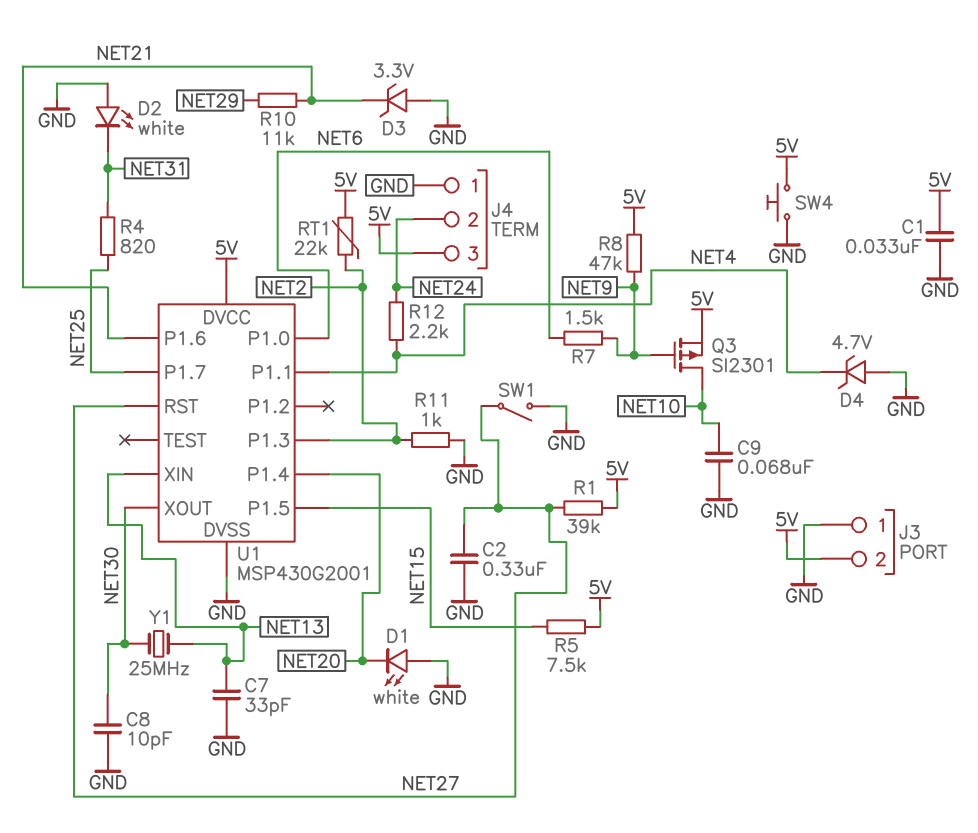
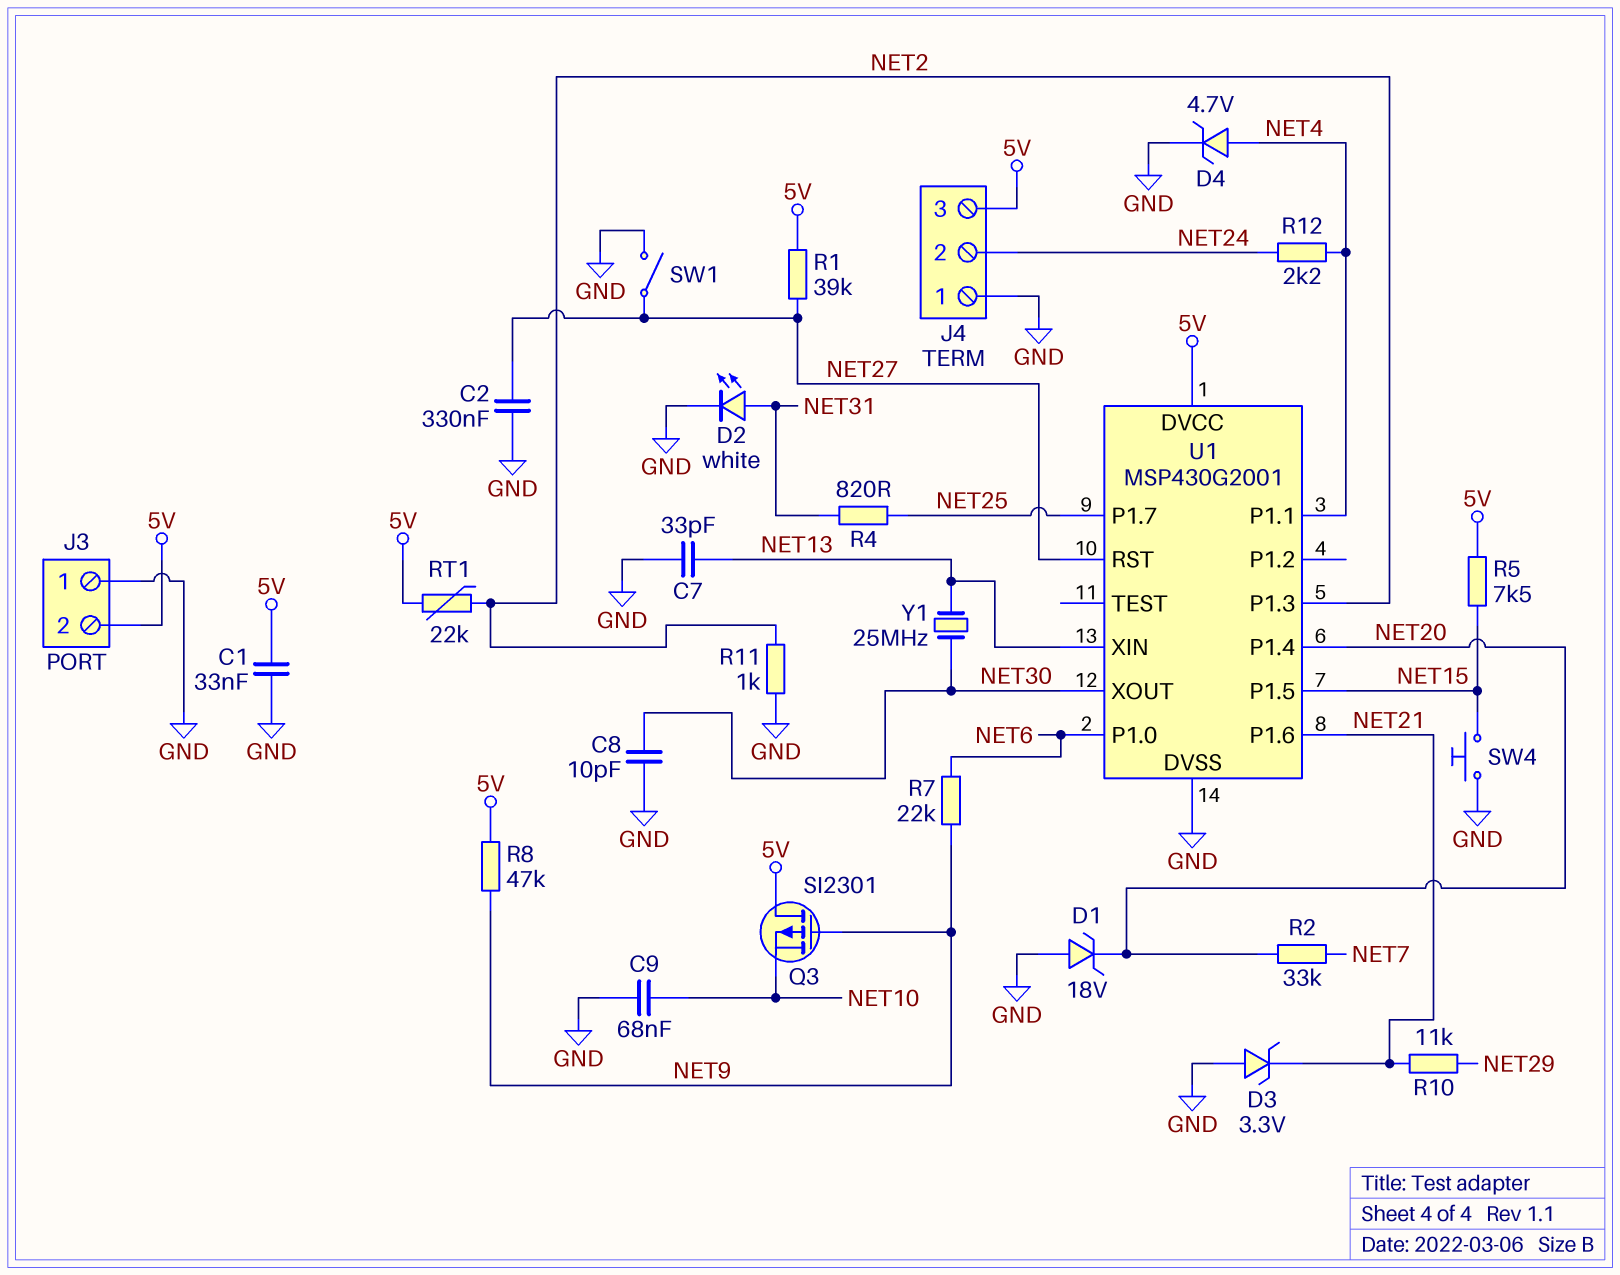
D1: LED white (A GND, K NET20) -> zener 18V (A GND, K NET20)
D2: LED white (A GND, K NET31) -> LED white (A NET31, K GND)
D4: zener 4.7V (A GND, K NET4) -> zener 4.7V (A NET4, K GND)
Q3: PMOS SI2301 (G NET9, D NET10, S 5V) -> PMOS SI2301 (G NET9, D 5V, S NET10)
R2: none -> 33k (NET7, NET20)
R7: 1.5k (NET6, NET9) -> 22k (NET6, NET9)
SW4: button (5V, GND) -> button (GND, NET15)

